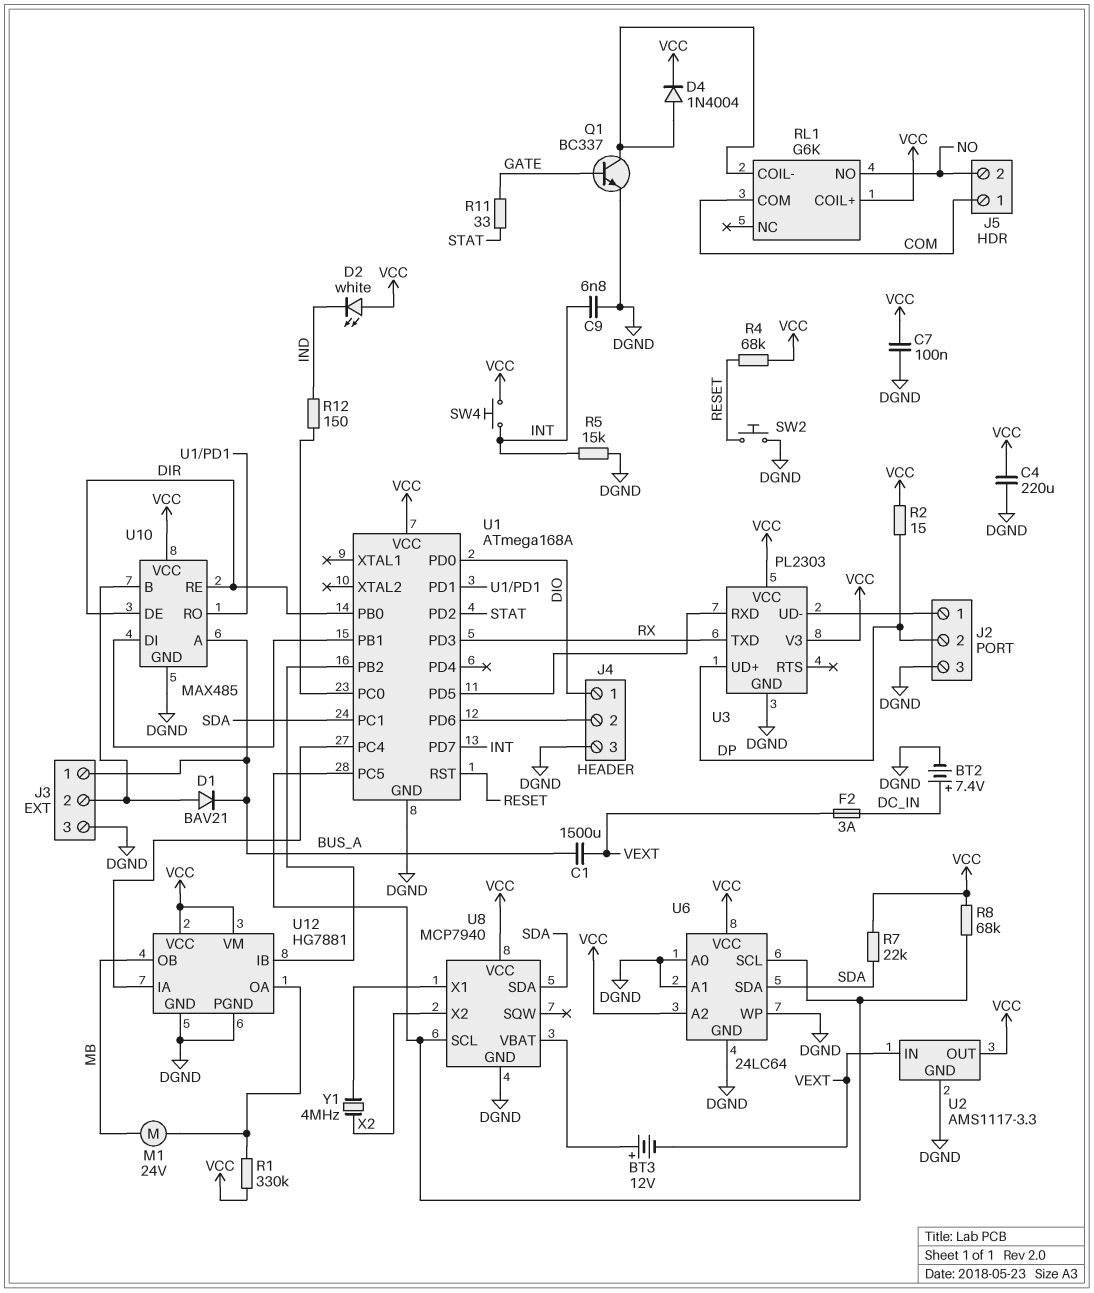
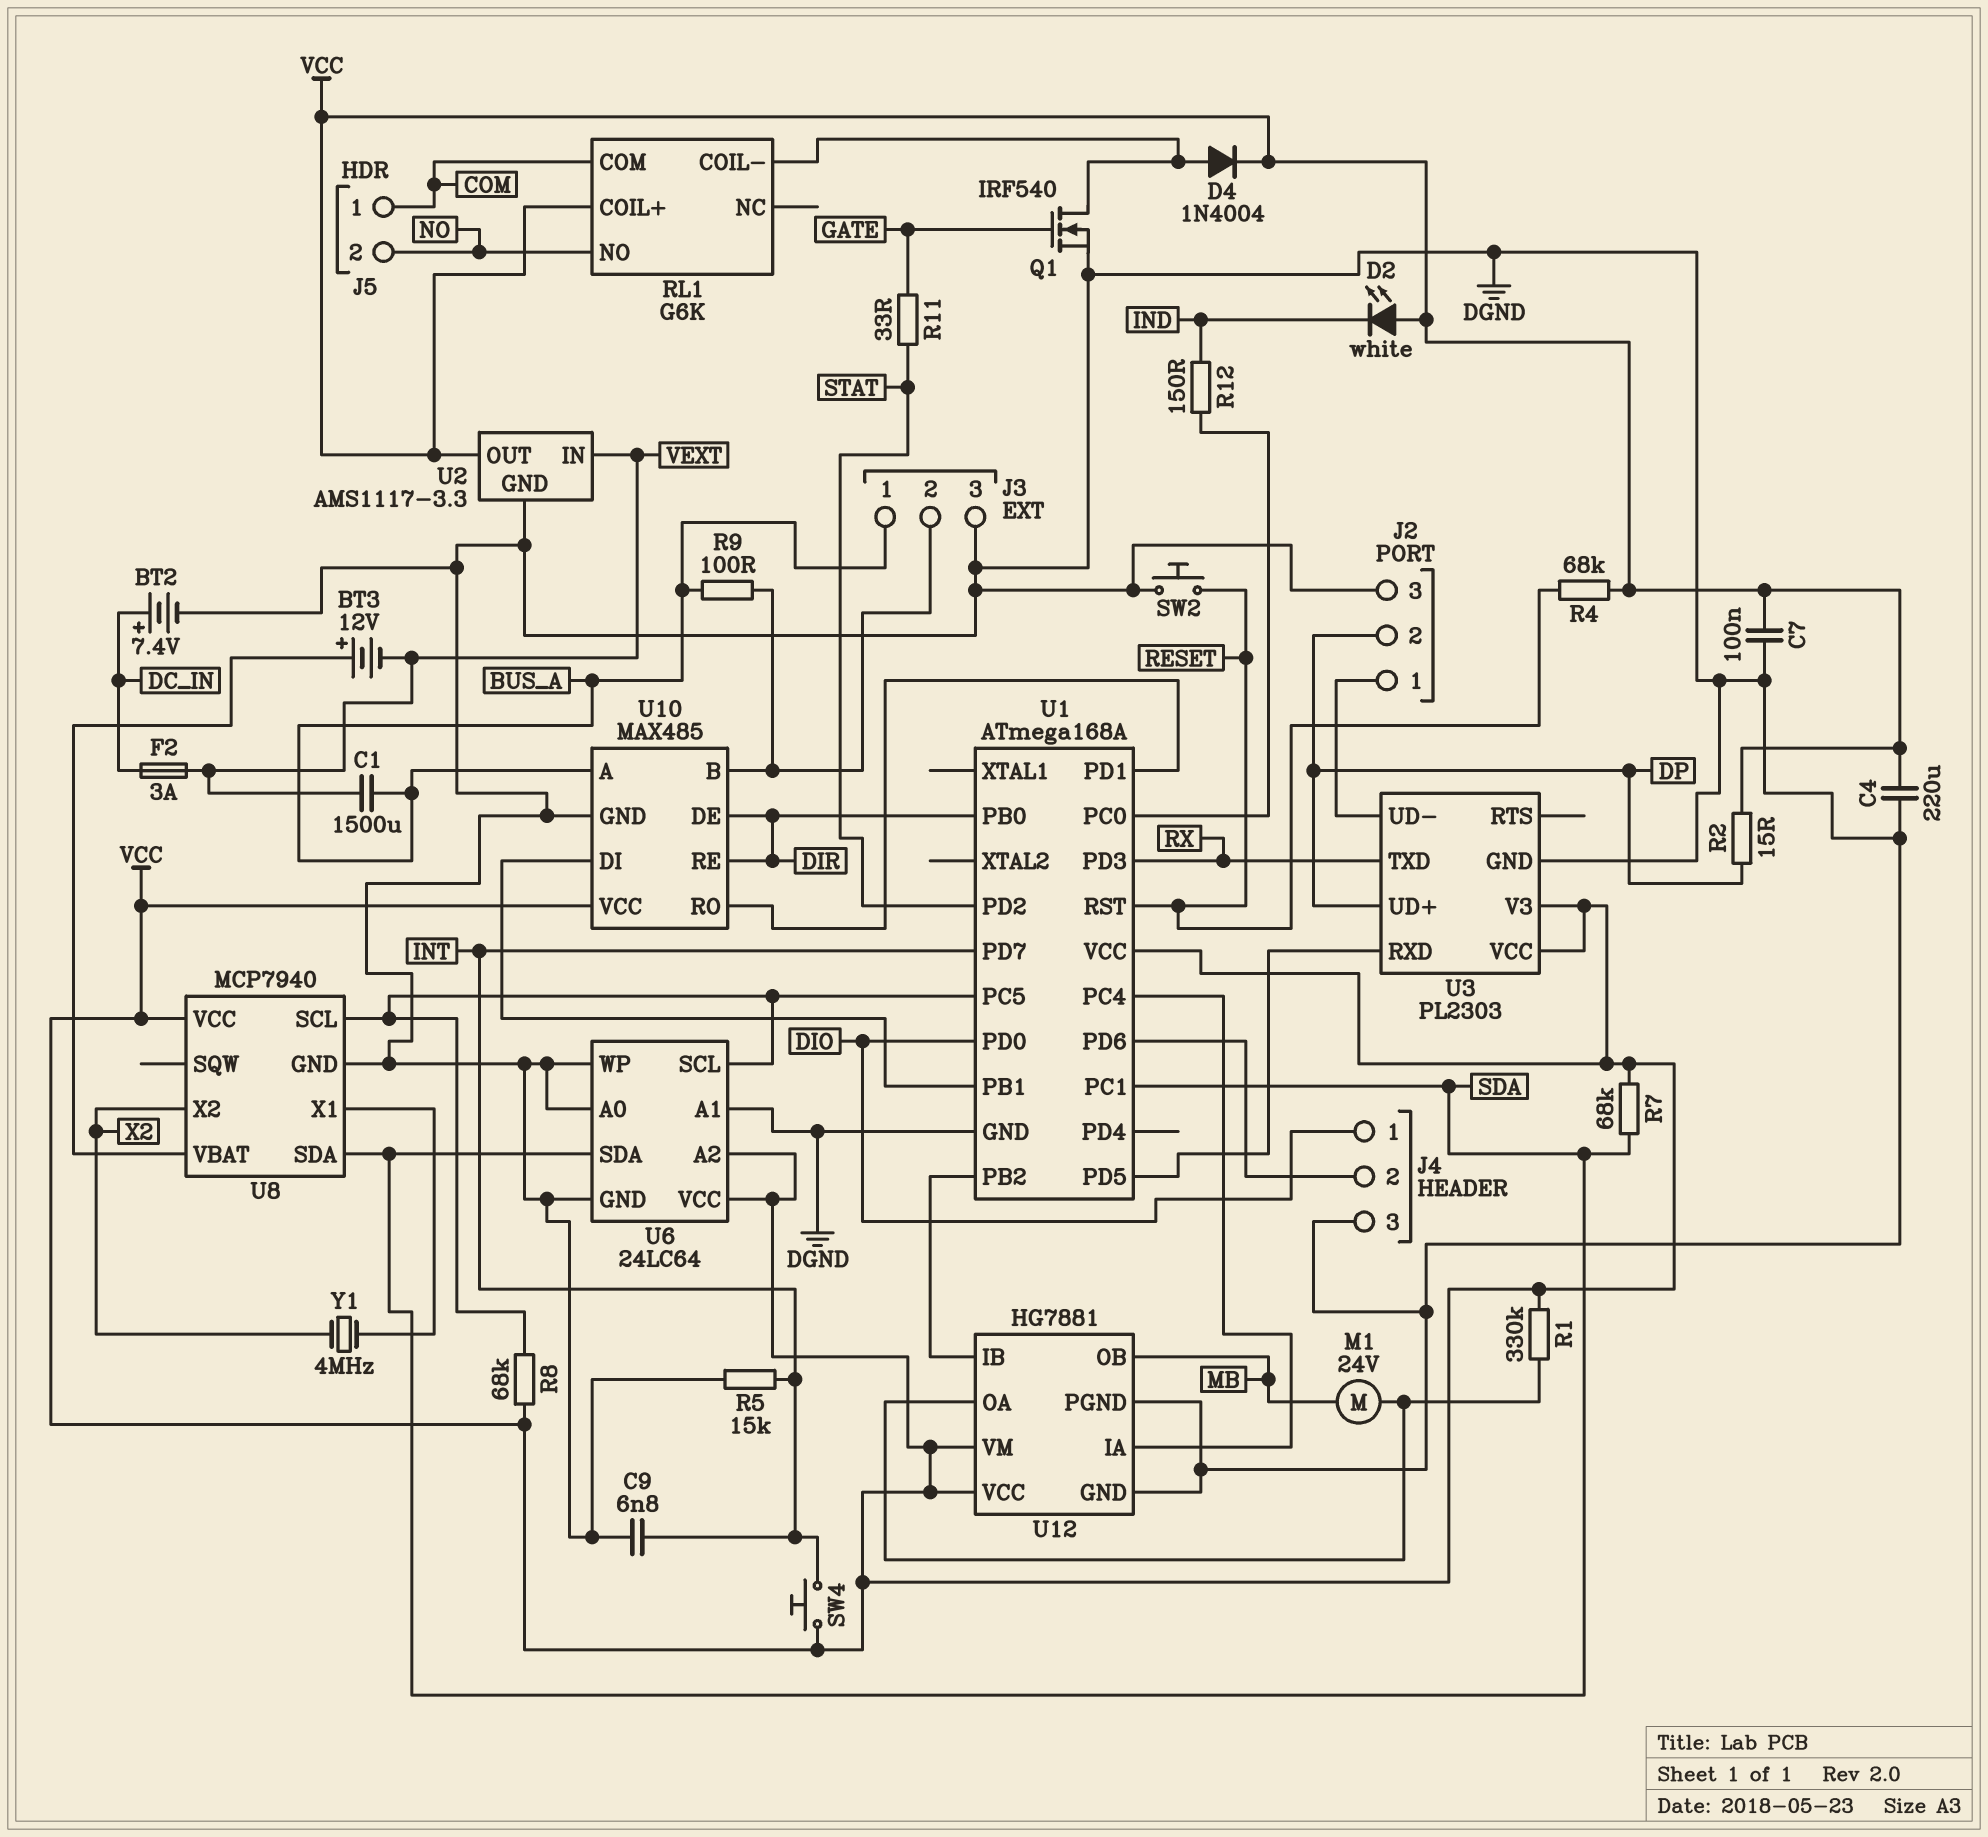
D1: diode BAV21 (A J3/2, K BUS_A) -> none
Q1: NPN BC337 (B GATE, C RL1/COIL-, E DGND) -> NMOS IRF540 (G GATE, D RL1/COIL-, S DGND)
R7: 22k (SDA, VCC) -> 68k (SDA, VCC)
R9: none -> 100 (BUS_A, J3/2)

